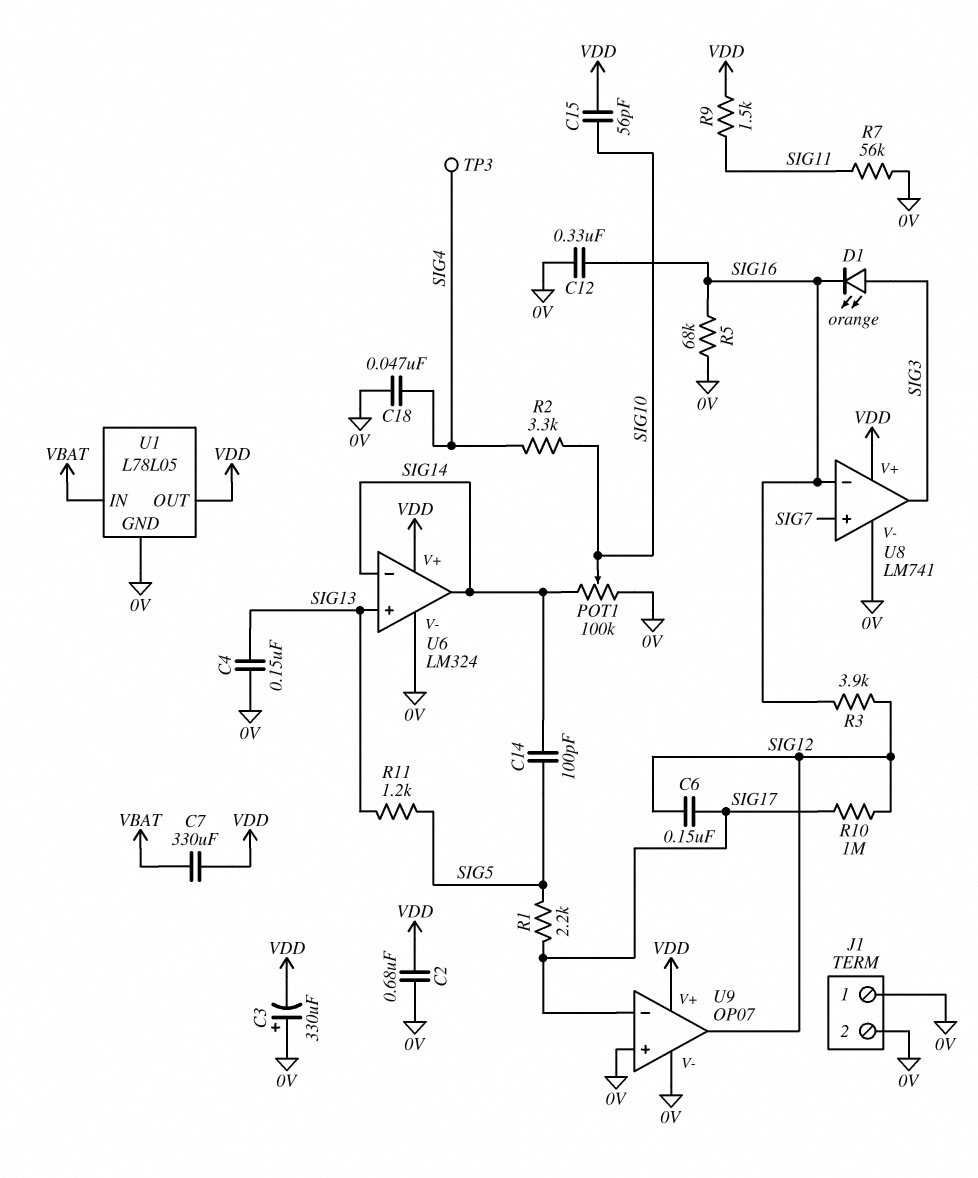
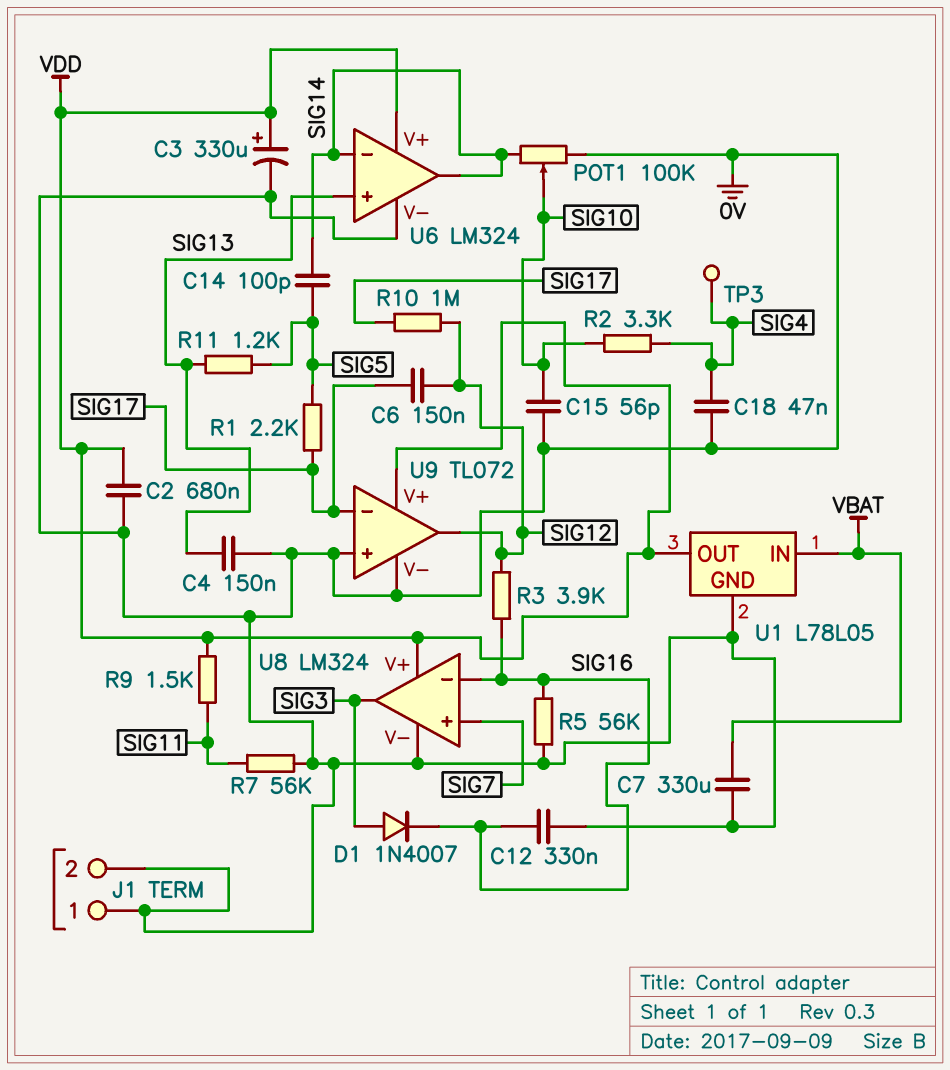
C3: 330uF (plus 0V, minus VDD) -> 330uF (plus VDD, minus 0V)
C7: 330uF (VBAT, VDD) -> 330uF (0V, VBAT)
C15: 56pF (SIG10, VDD) -> 56pF (0V, SIG10)
D1: LED orange (A SIG3, K SIG16) -> diode 1N4007 (A SIG3, K SIG16)
R5: 68k (0V, SIG16) -> 56k (0V, SIG16)
U8: LM741 -> LM324
U9: OP07 -> TL072

